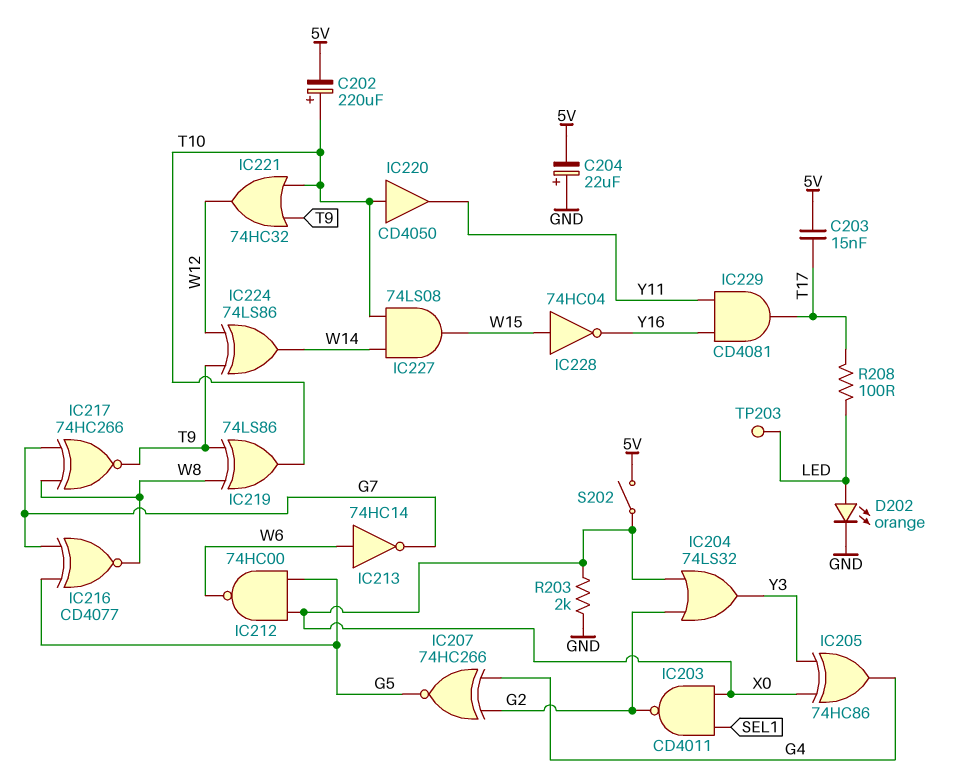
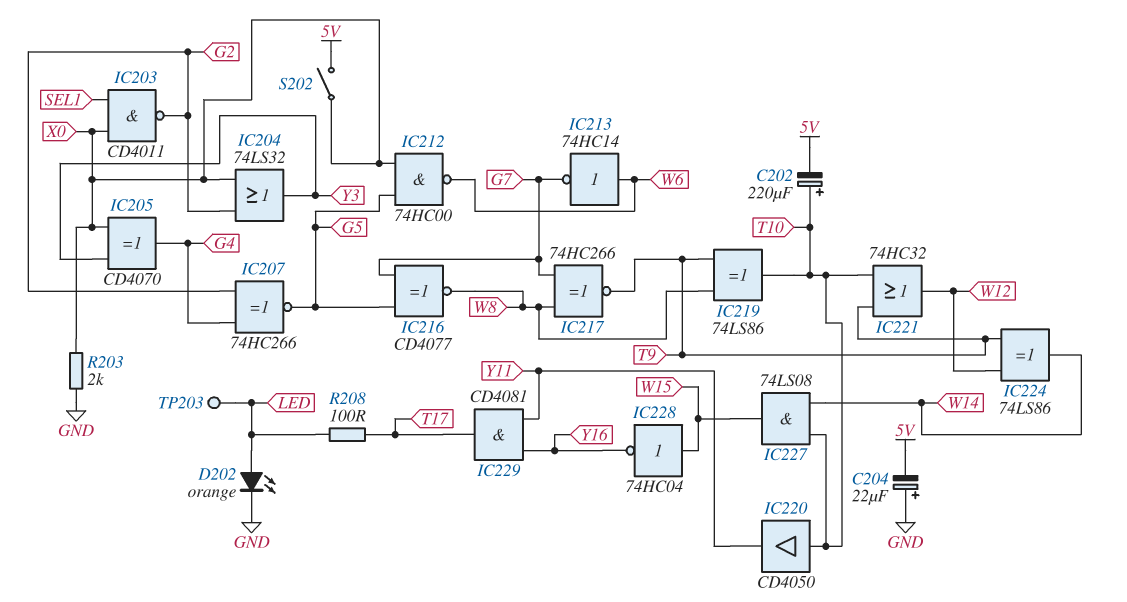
C203: 15nF (5V, T17) -> none
IC205: XOR 74HC86 (in X0, in Y3, out G4) -> XOR CD4070 (in X0, in Y3, out G4)

